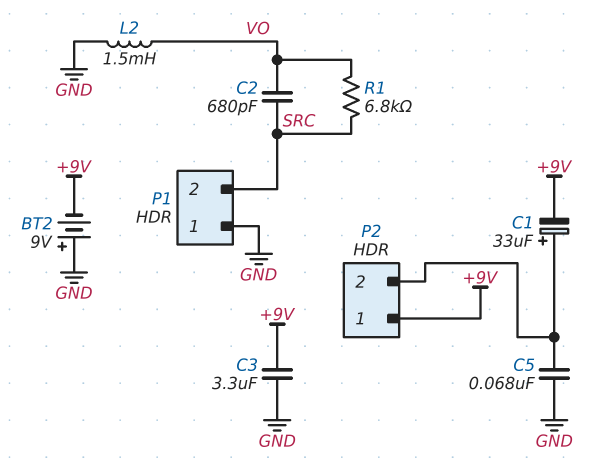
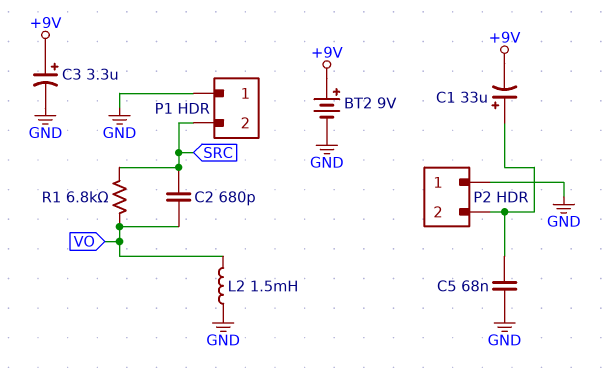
BT2: 9V (plus GND, minus +9V) -> 9V (plus +9V, minus GND)
C3: 3.3uF (+9V, GND) -> 3.3uF (plus +9V, minus GND)
P2 pin 1: +9V -> GND

